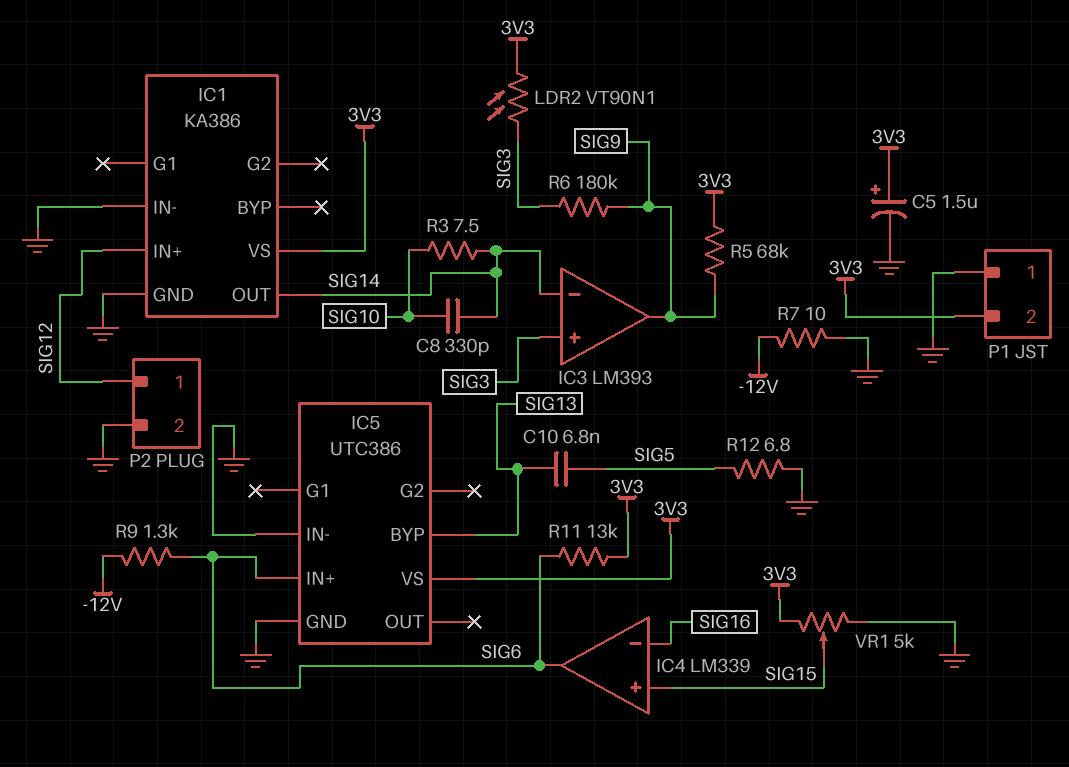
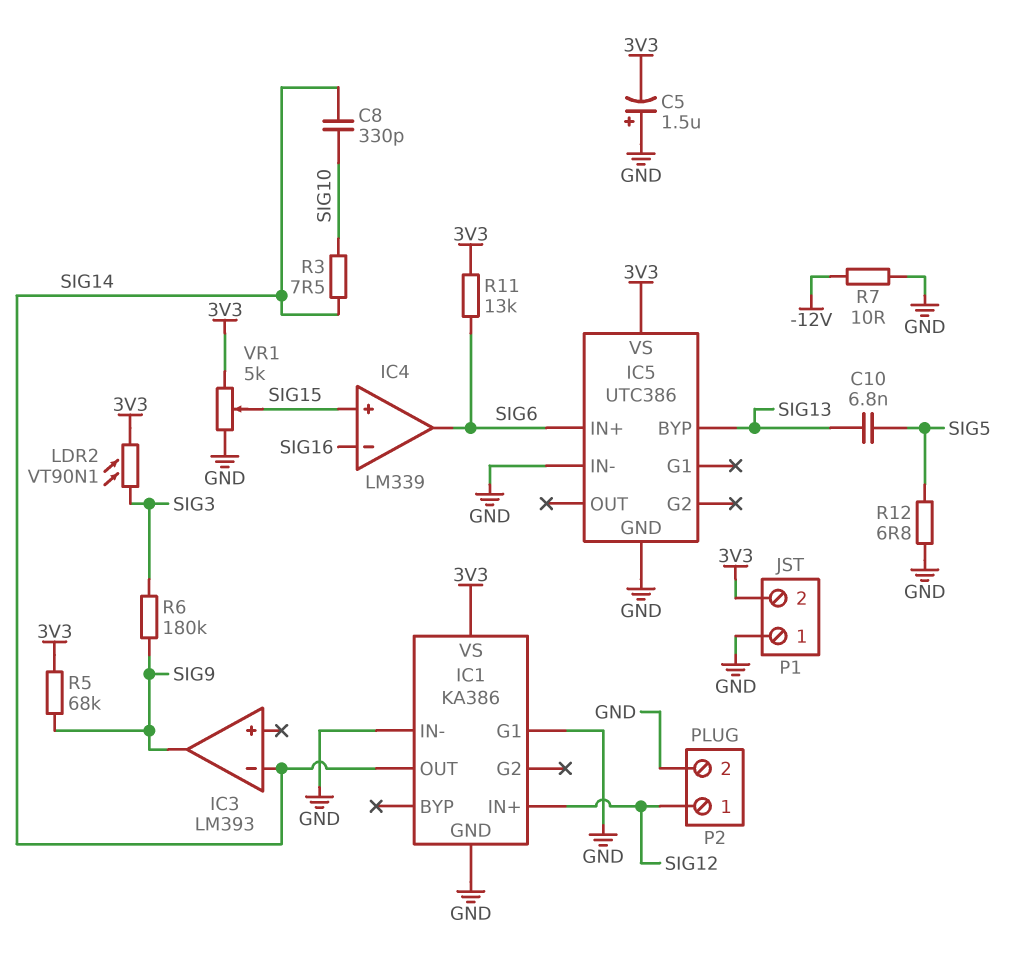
C5: 1.5uF (plus 3V3, minus GND) -> 1.5uF (plus GND, minus 3V3)
IC1 pin G1: none -> GND
IC3 pin in+: SIG3 -> none
R9: 1.3k (-12V, SIG6) -> none

